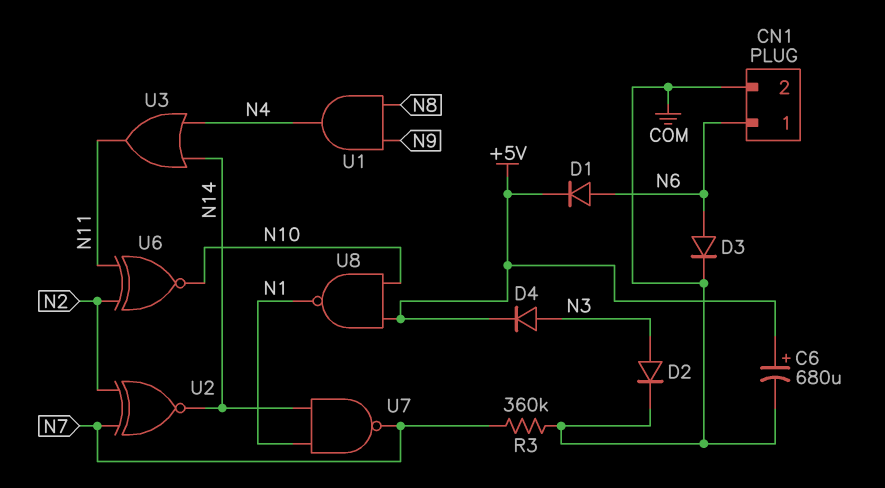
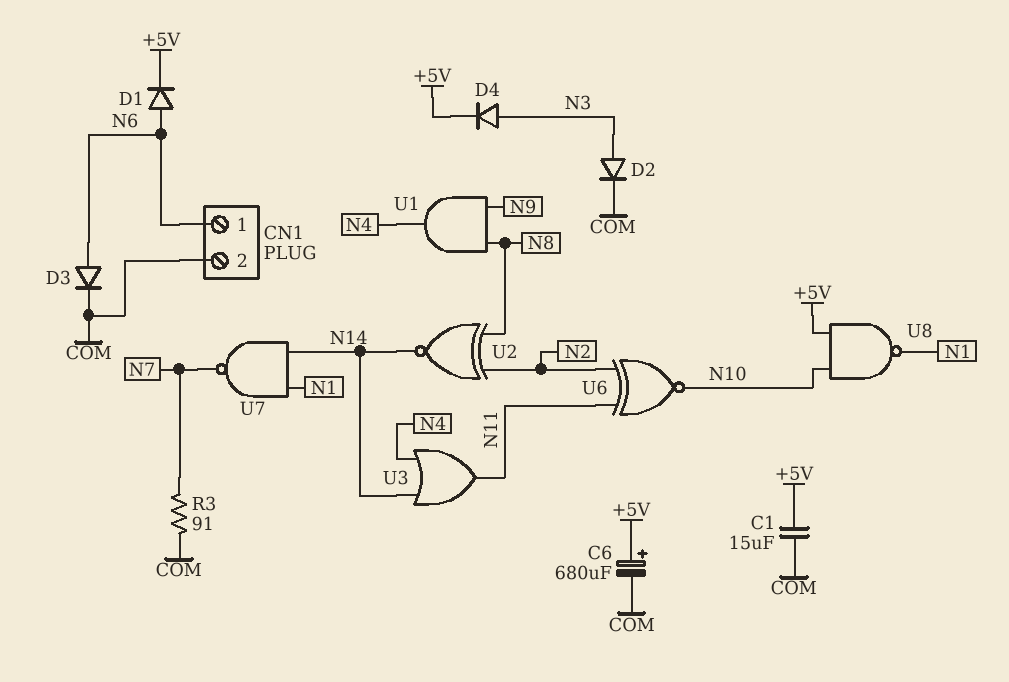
C1: none -> 15uF (+5V, COM)
R3: 360k (COM, N7) -> 91 (COM, N7)
U2: XNOR (in N2, in N7, out N14) -> XNOR (in N2, in N8, out N14)

